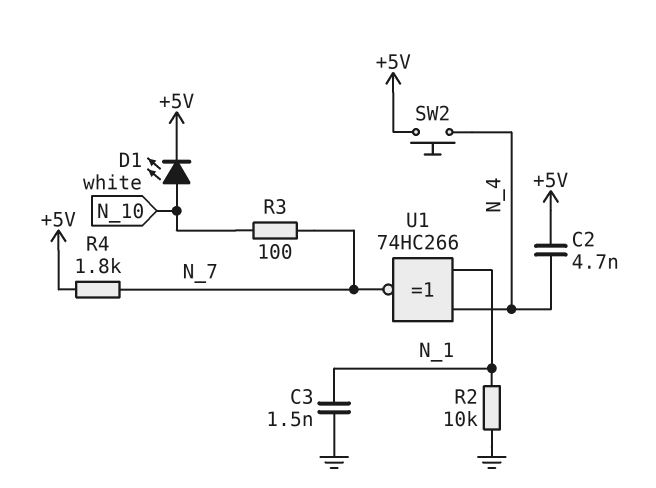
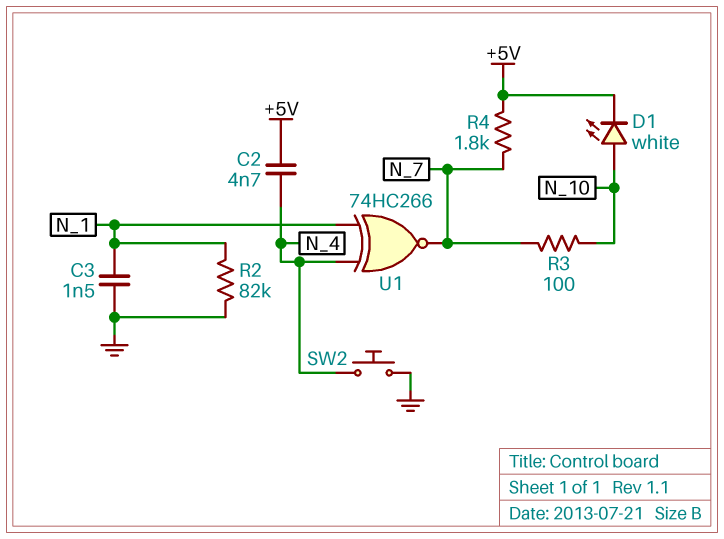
R2: 10k (GND, N_1) -> 82k (GND, N_1)
SW2: button (+5V, N_4) -> button (GND, N_4)

